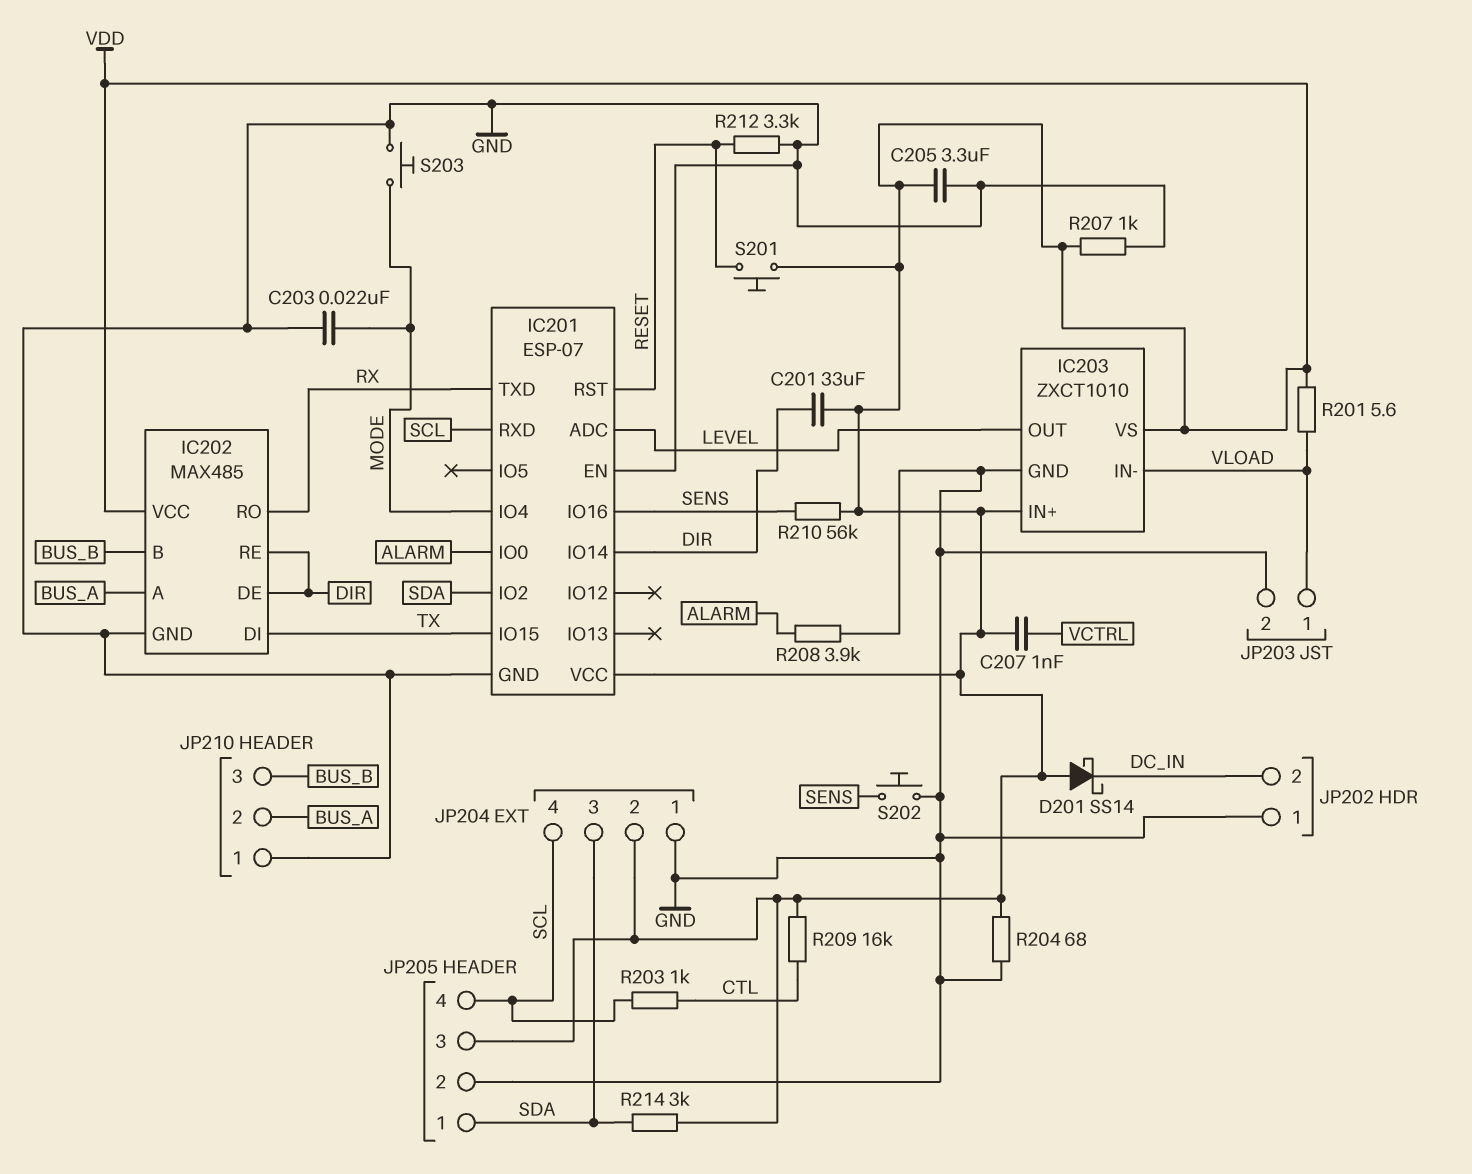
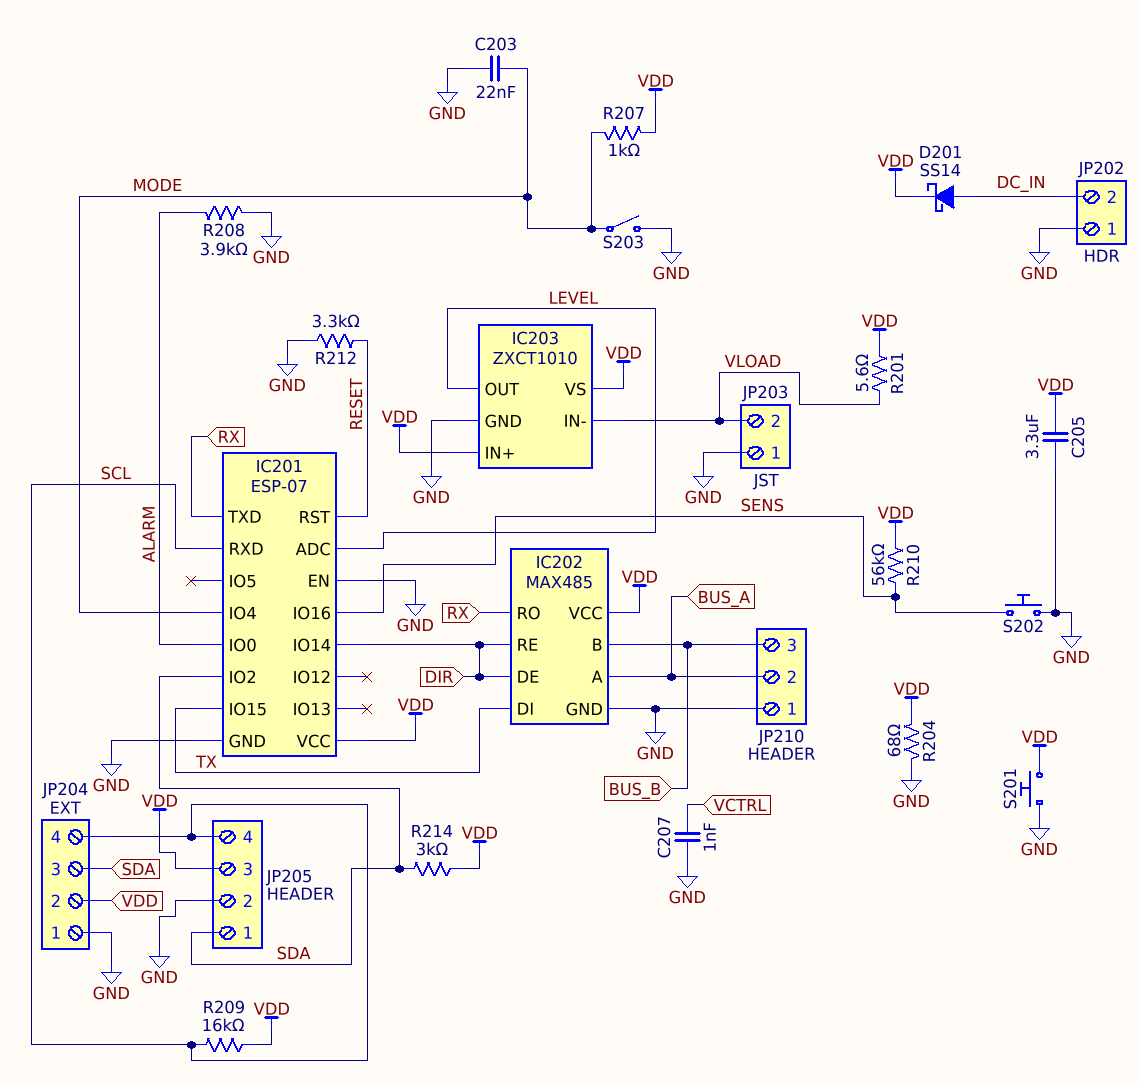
C201: 33uF (DIR, VDD) -> none
C207: 1nF (VCTRL, VDD) -> 1nF (GND, VCTRL)
D201: schottky SS14 (A VDD, K DC_IN) -> schottky SS14 (A DC_IN, K VDD)
JP203 pin 1: VLOAD -> GND
JP203 pin 2: GND -> VLOAD
R203: 1k (CTL, SCL) -> none
R207: 1k (GND, VDD) -> 1k (MODE, VDD)
R209: 16k (CTL, VDD) -> 16k (SCL, VDD)
S201: button (RESET, VDD) -> button (GND, VDD)
S203: button (GND, MODE) -> switch (GND, MODE)

